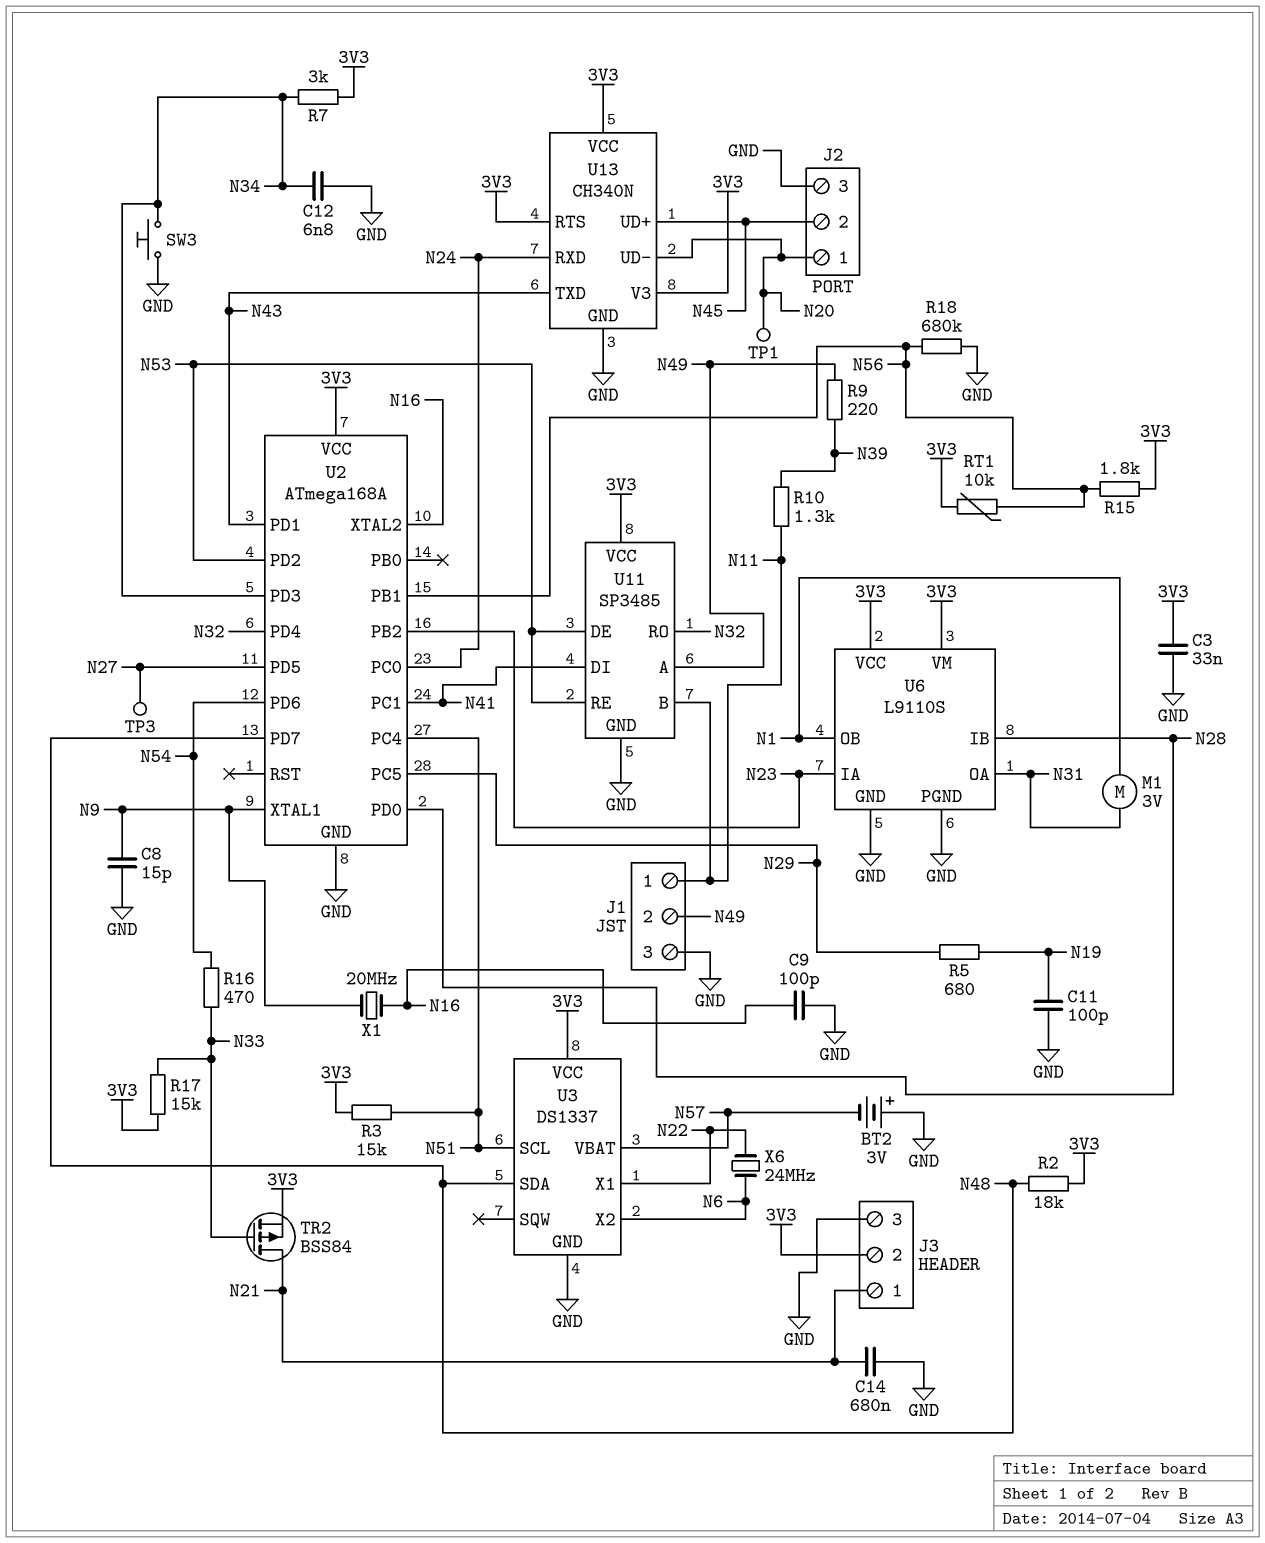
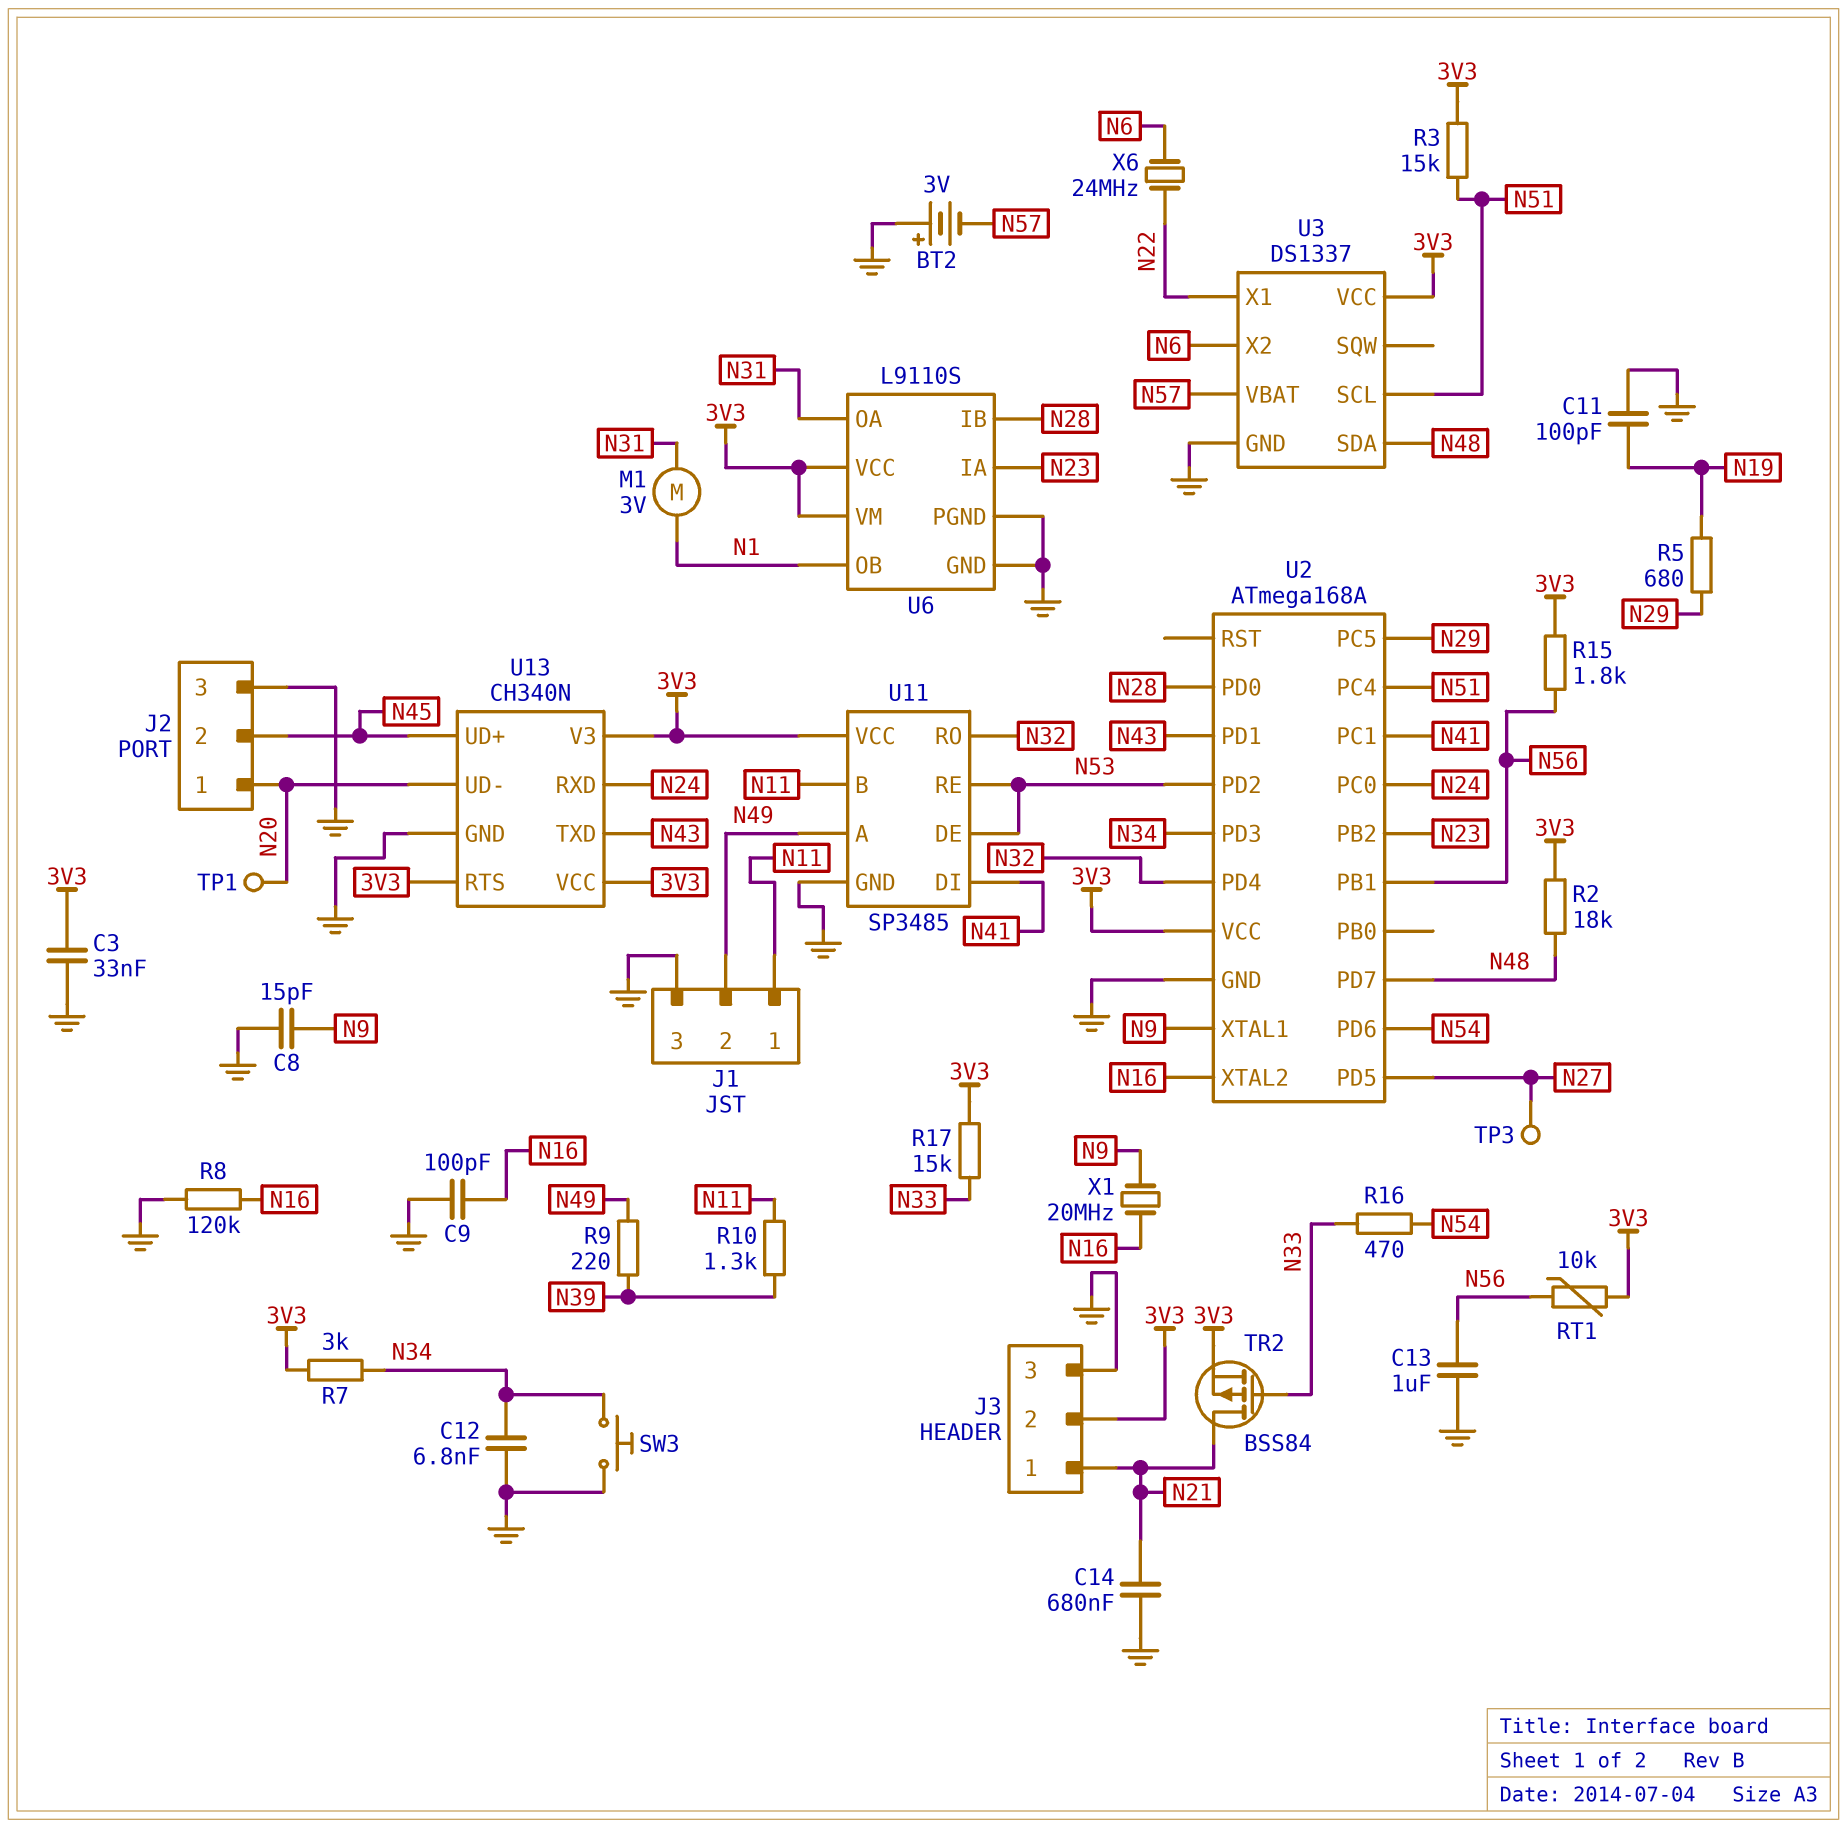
C13: none -> 1uF (GND, N56)
R8: none -> 120k (GND, N16)
R18: 680k (GND, N56) -> none

